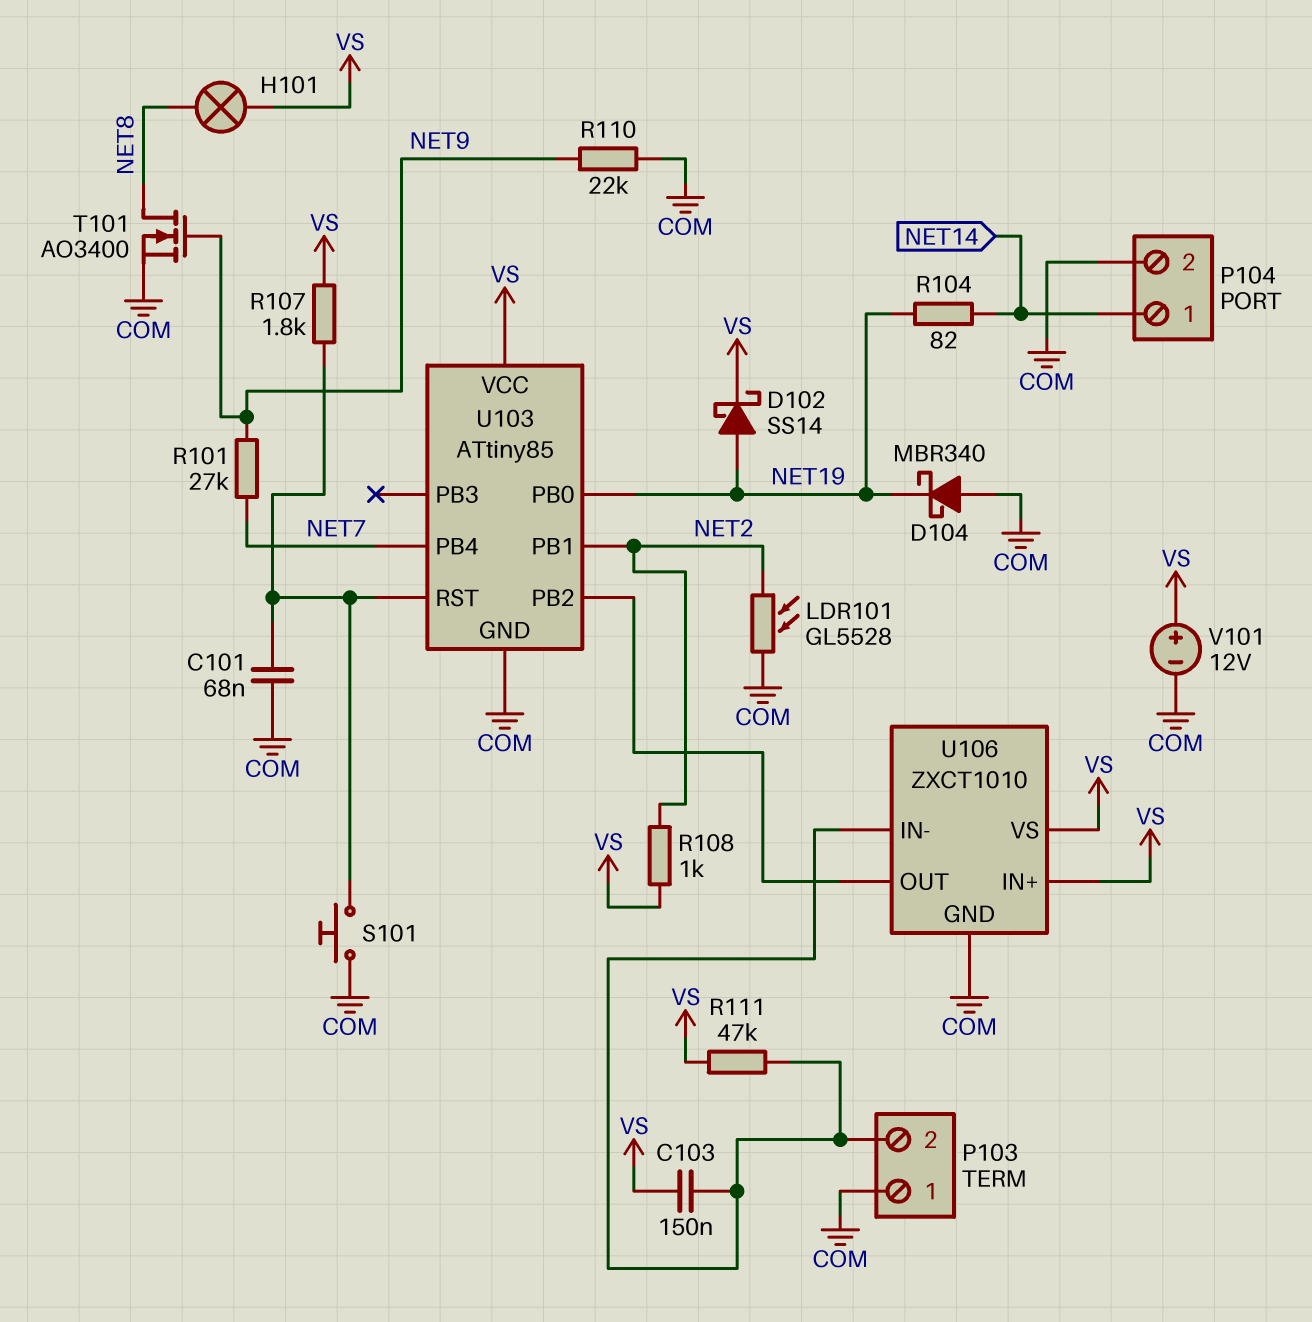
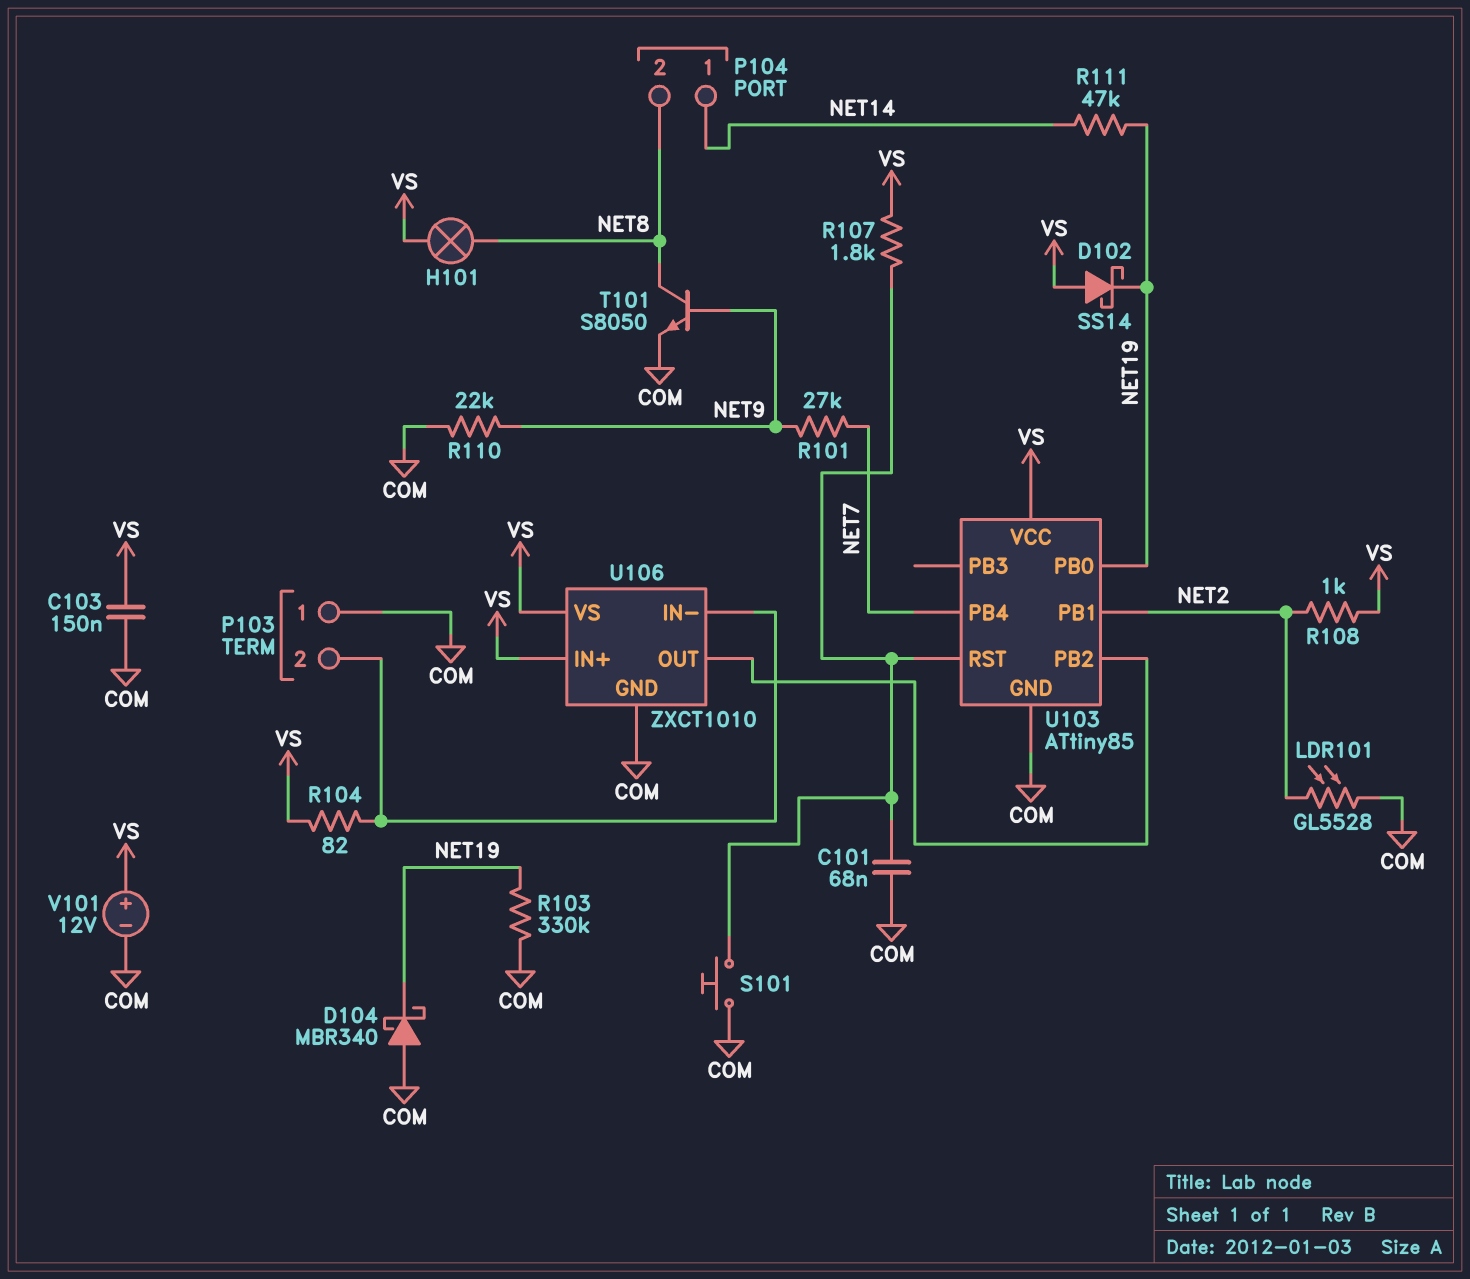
C103: 150nF (P103/2, VS) -> 150nF (COM, VS)
D102: schottky SS14 (A NET19, K VS) -> schottky SS14 (A VS, K NET19)
P104 pin 2: COM -> NET8
R103: none -> 330k (COM, NET19)
R104: 82 (NET14, NET19) -> 82 (P103/2, VS)
R111: 47k (P103/2, VS) -> 47k (NET14, NET19)
T101: NMOS AO3400 (G NET9, D NET8, S COM) -> NPN S8050 (B NET9, C NET8, E COM)

